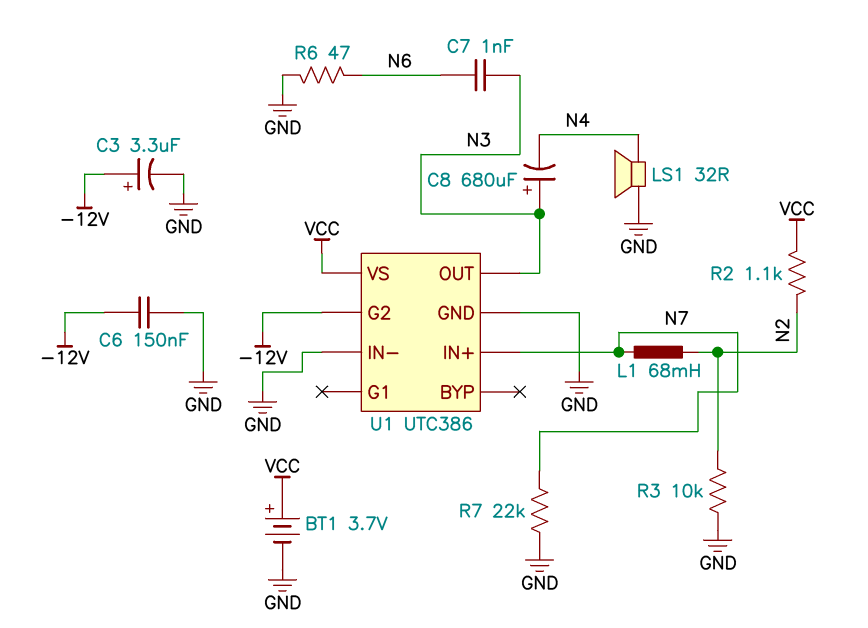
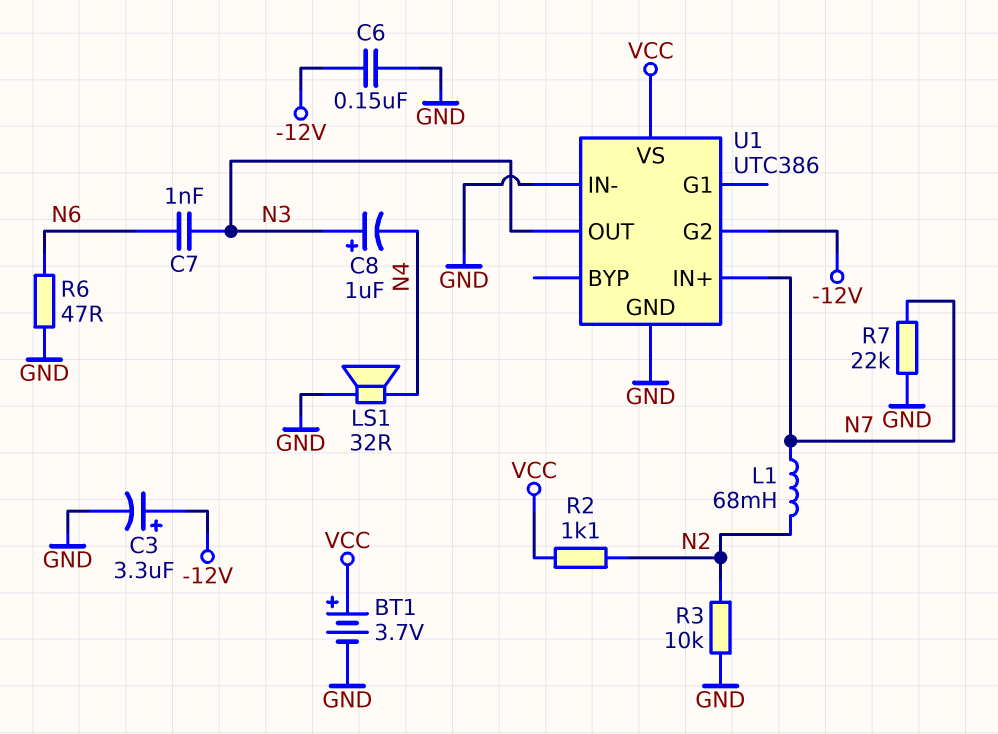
C8: 680uF (plus N3, minus N4) -> 1uF (plus N3, minus N4)

